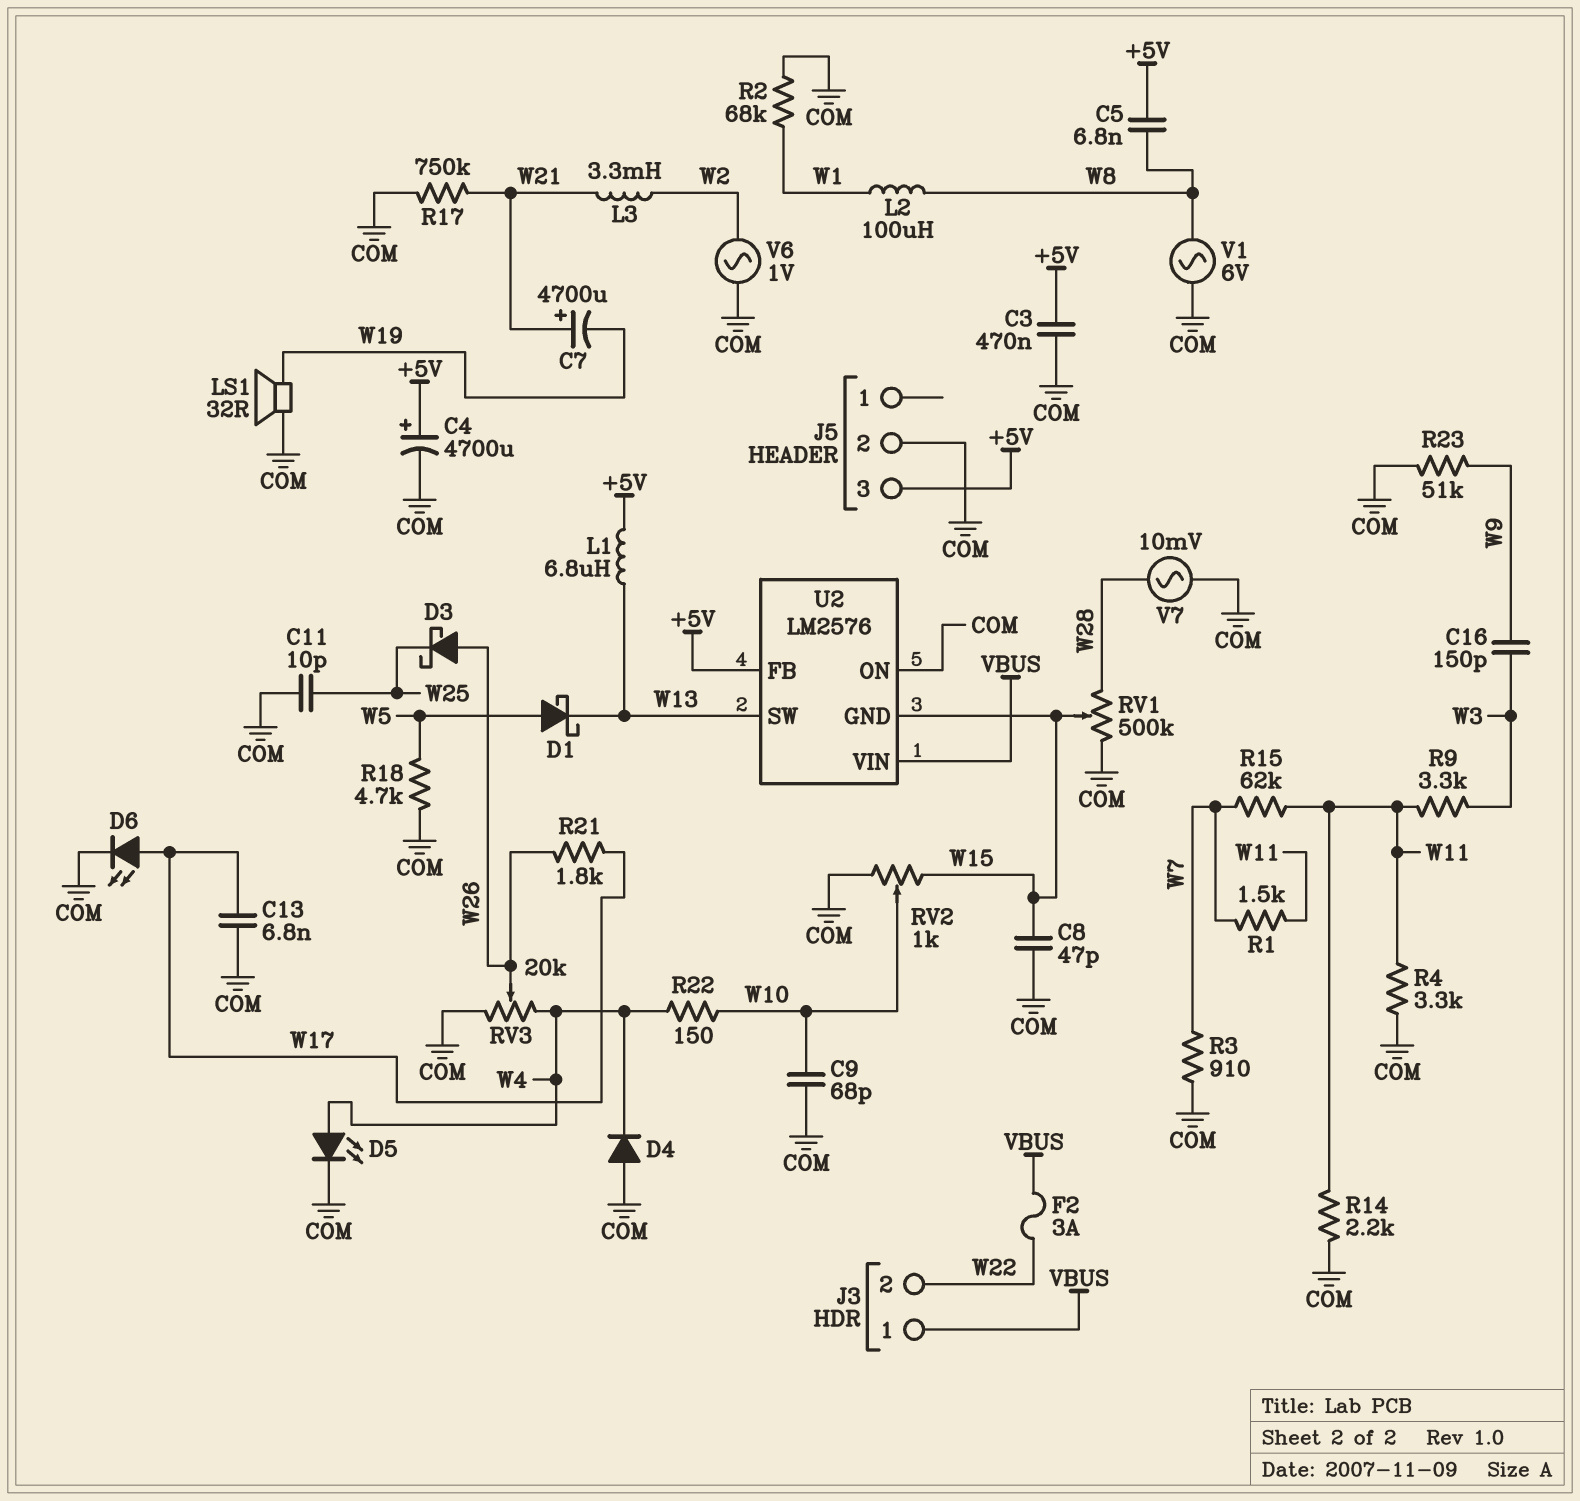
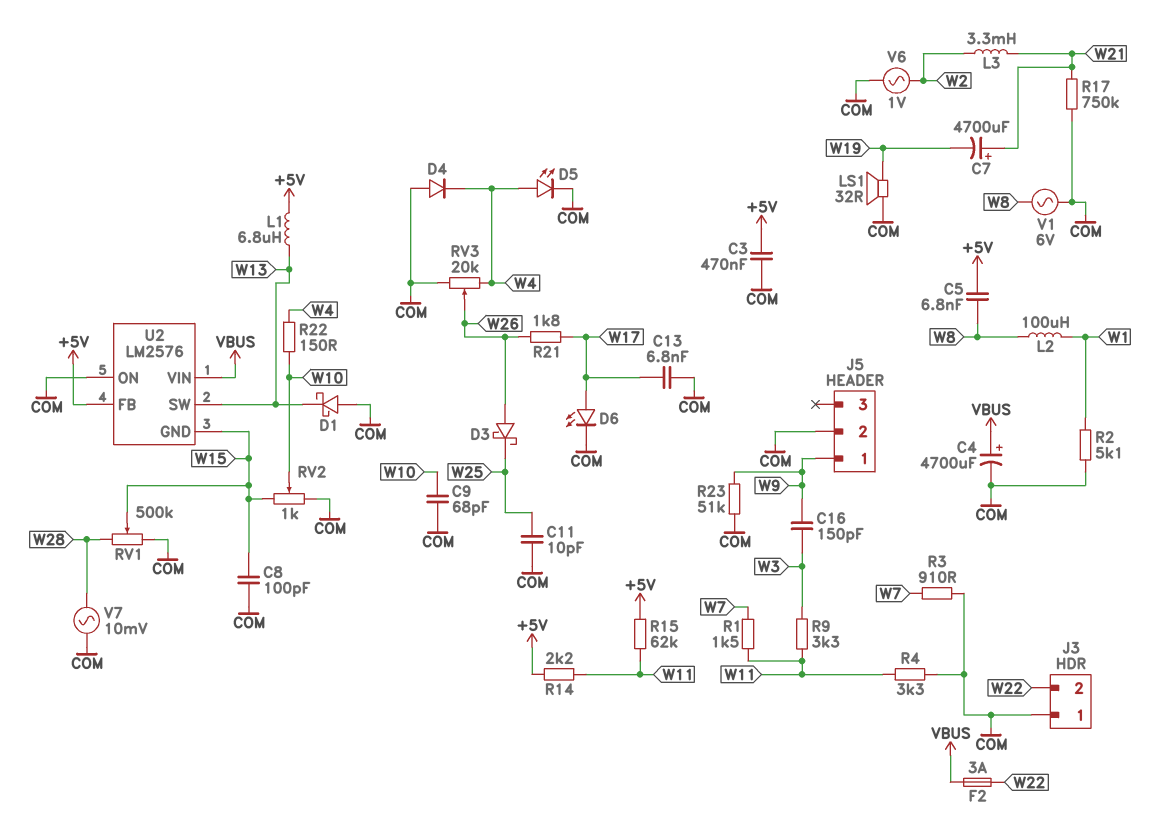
C4: 4700uF (plus +5V, minus COM) -> 4700uF (plus VBUS, minus COM)
C8: 47pF (COM, W15) -> 100pF (COM, W15)
D1: schottky (A W5, K W13) -> schottky (A COM, K W13)
J3 pin 1: VBUS -> COM
J5 pin 1: none -> W9
J5 pin 3: +5V -> none
R2: 68k (COM, W1) -> 5.1k (COM, W1)
R14: 2.2k (COM, W11) -> 2.2k (+5V, W11)
R15: 62k (W7, W11) -> 62k (+5V, W11)
R18: 4.7k (COM, W5) -> none

